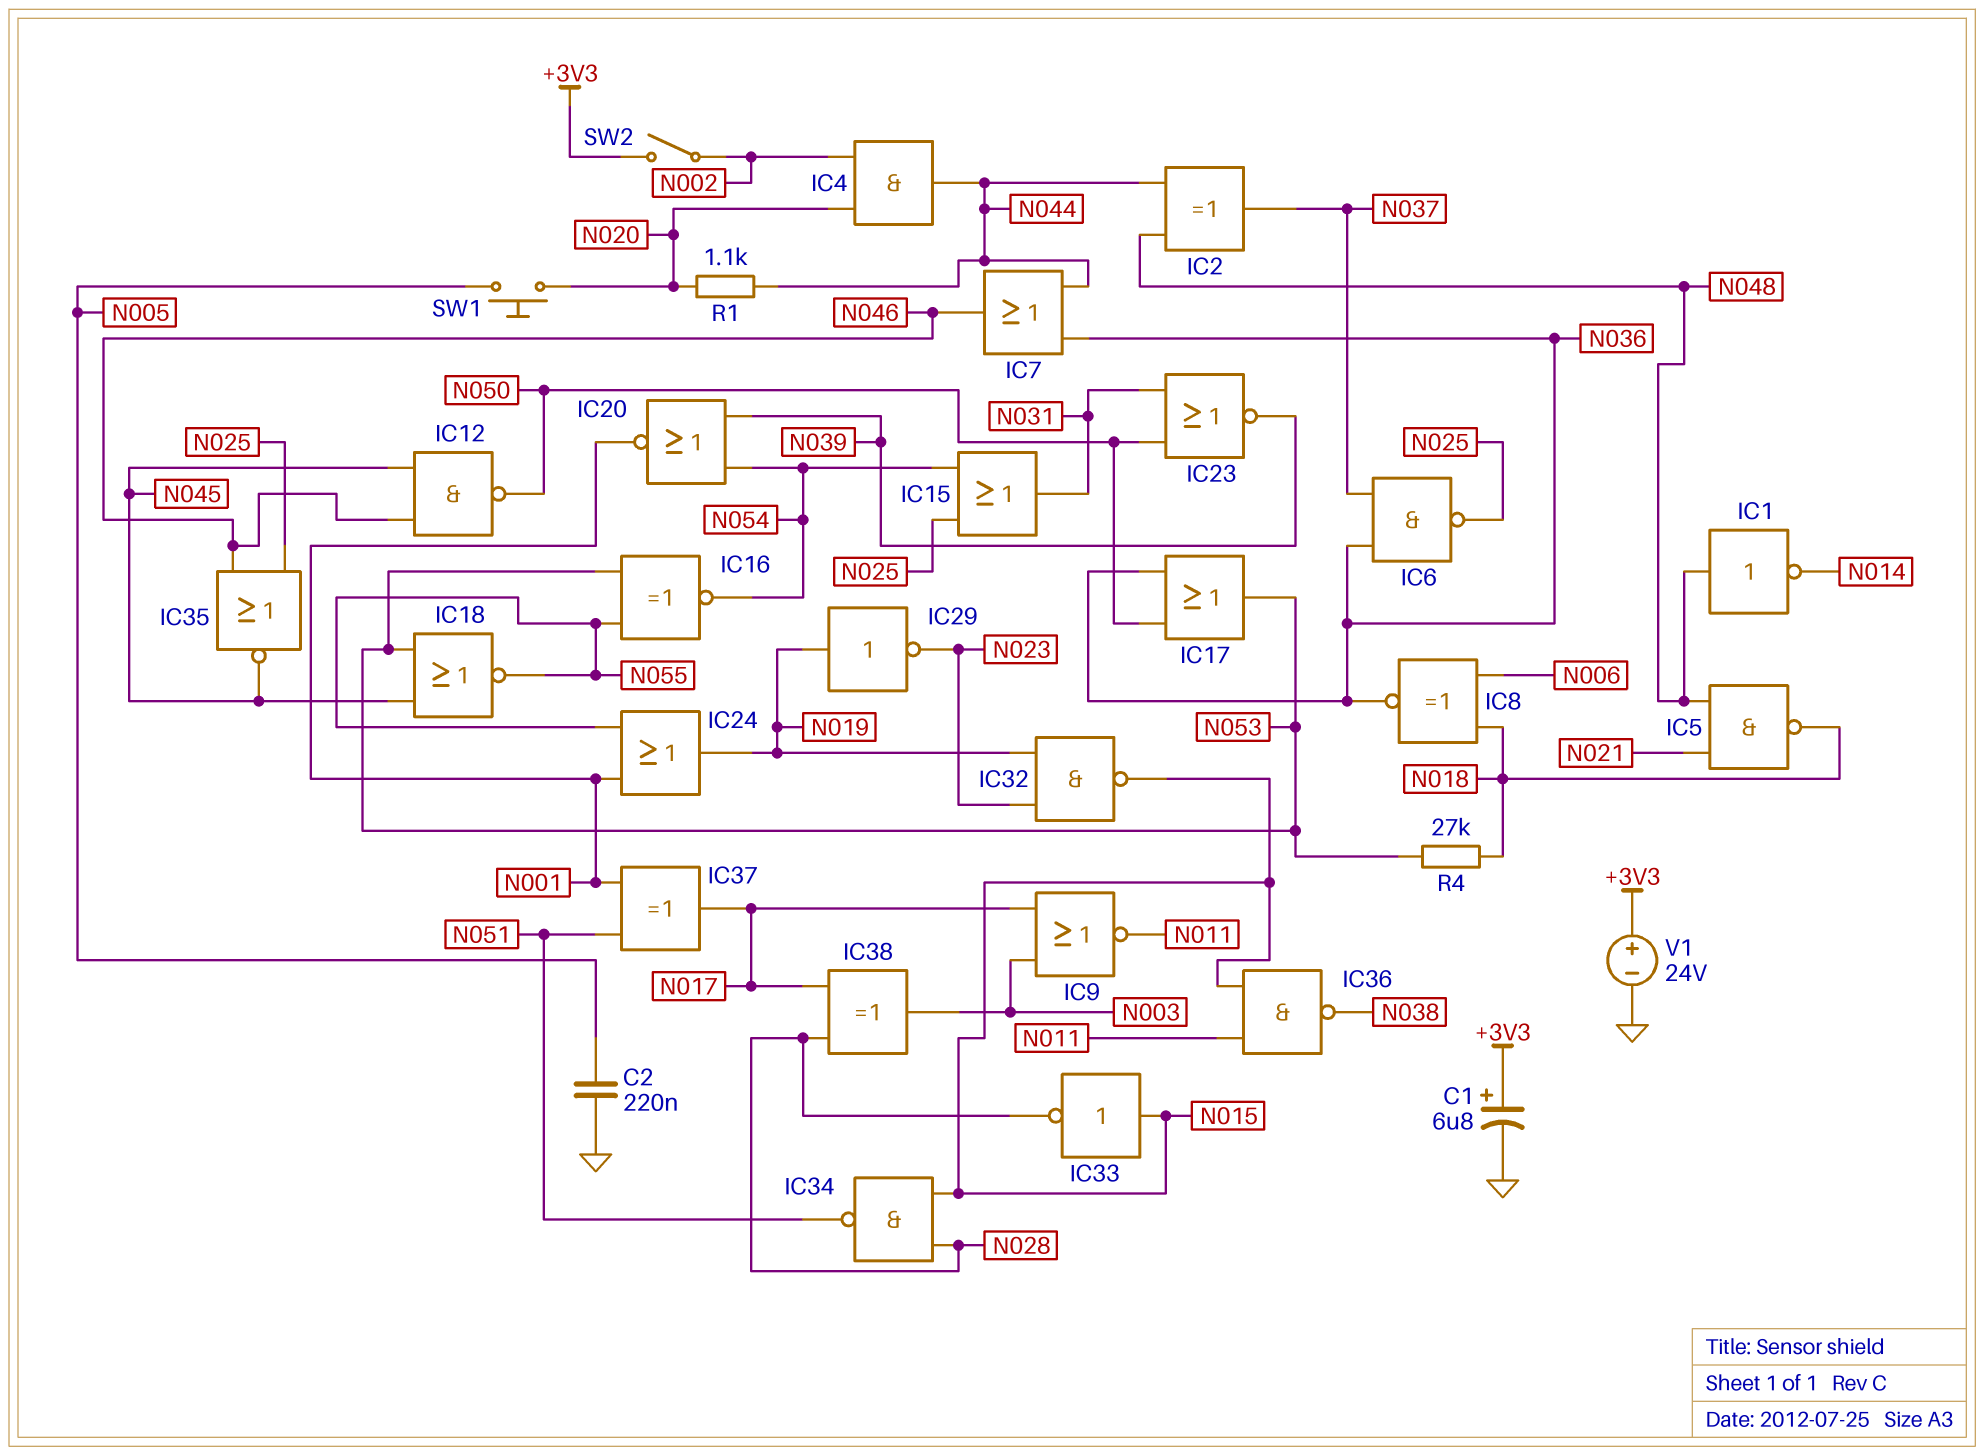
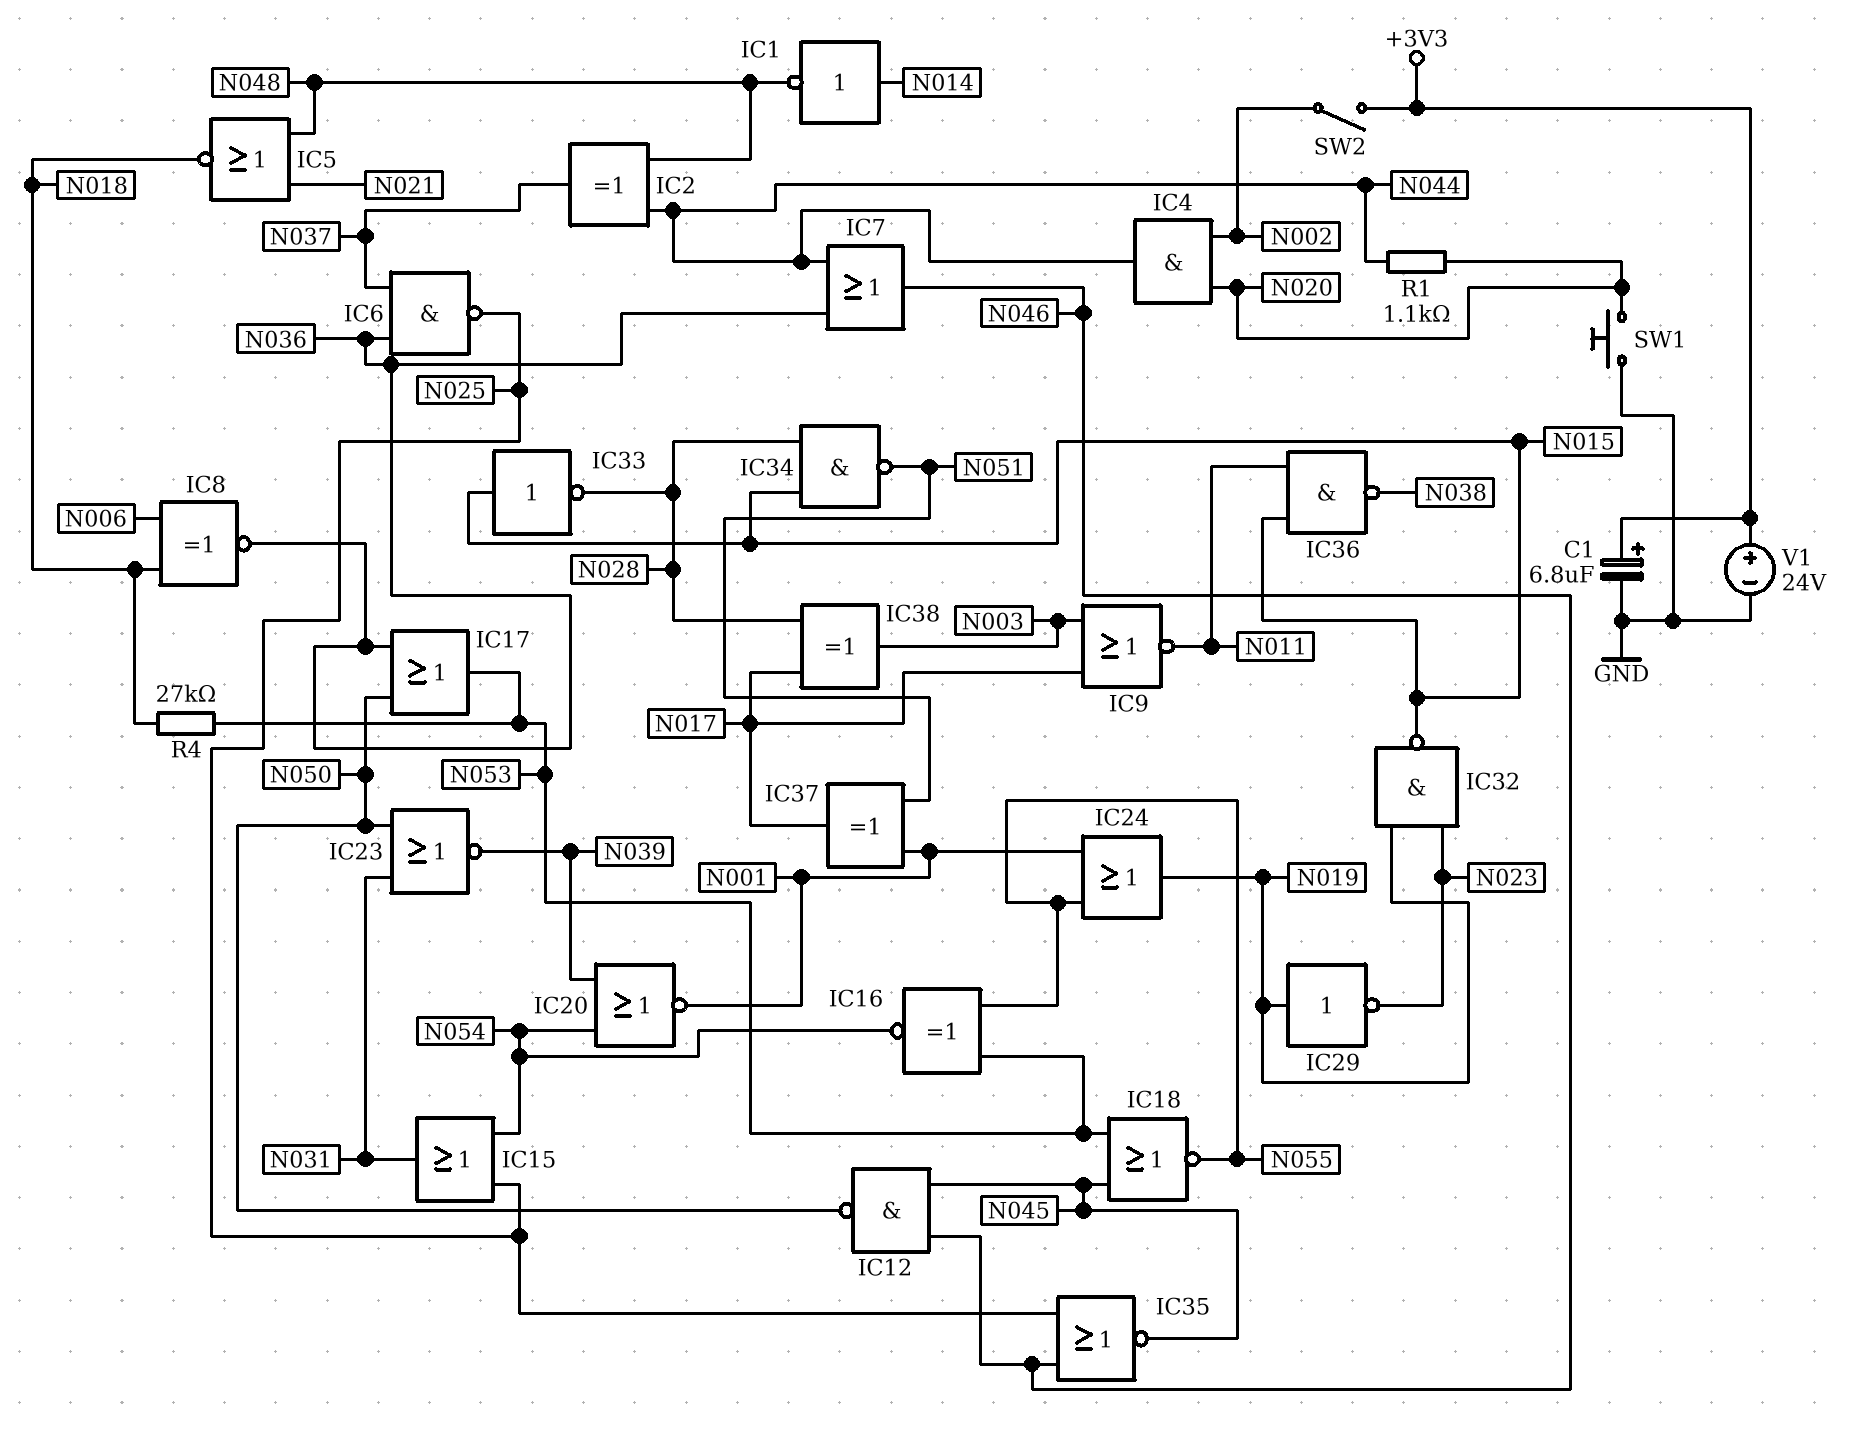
C2: 220nF (GND, N005) -> none
IC1: NOT (in N048, out N014) -> NOT (in N014, out N048)
IC5: NAND (in N021, in N048, out N018) -> NOR (in N021, in N048, out N018)
SW1: button (N005, N020) -> button (GND, N020)

